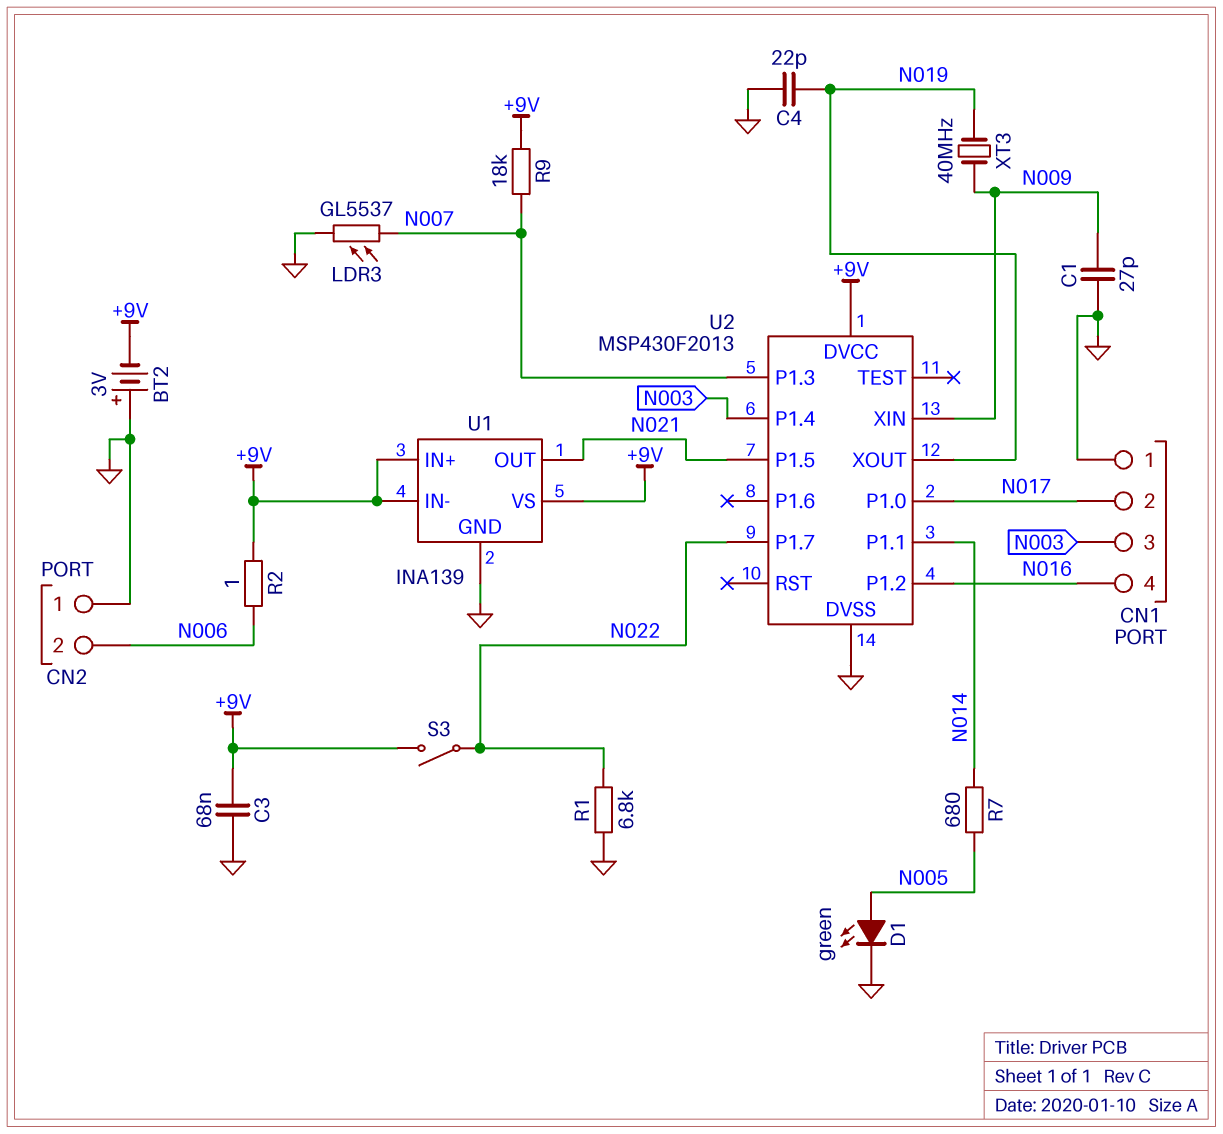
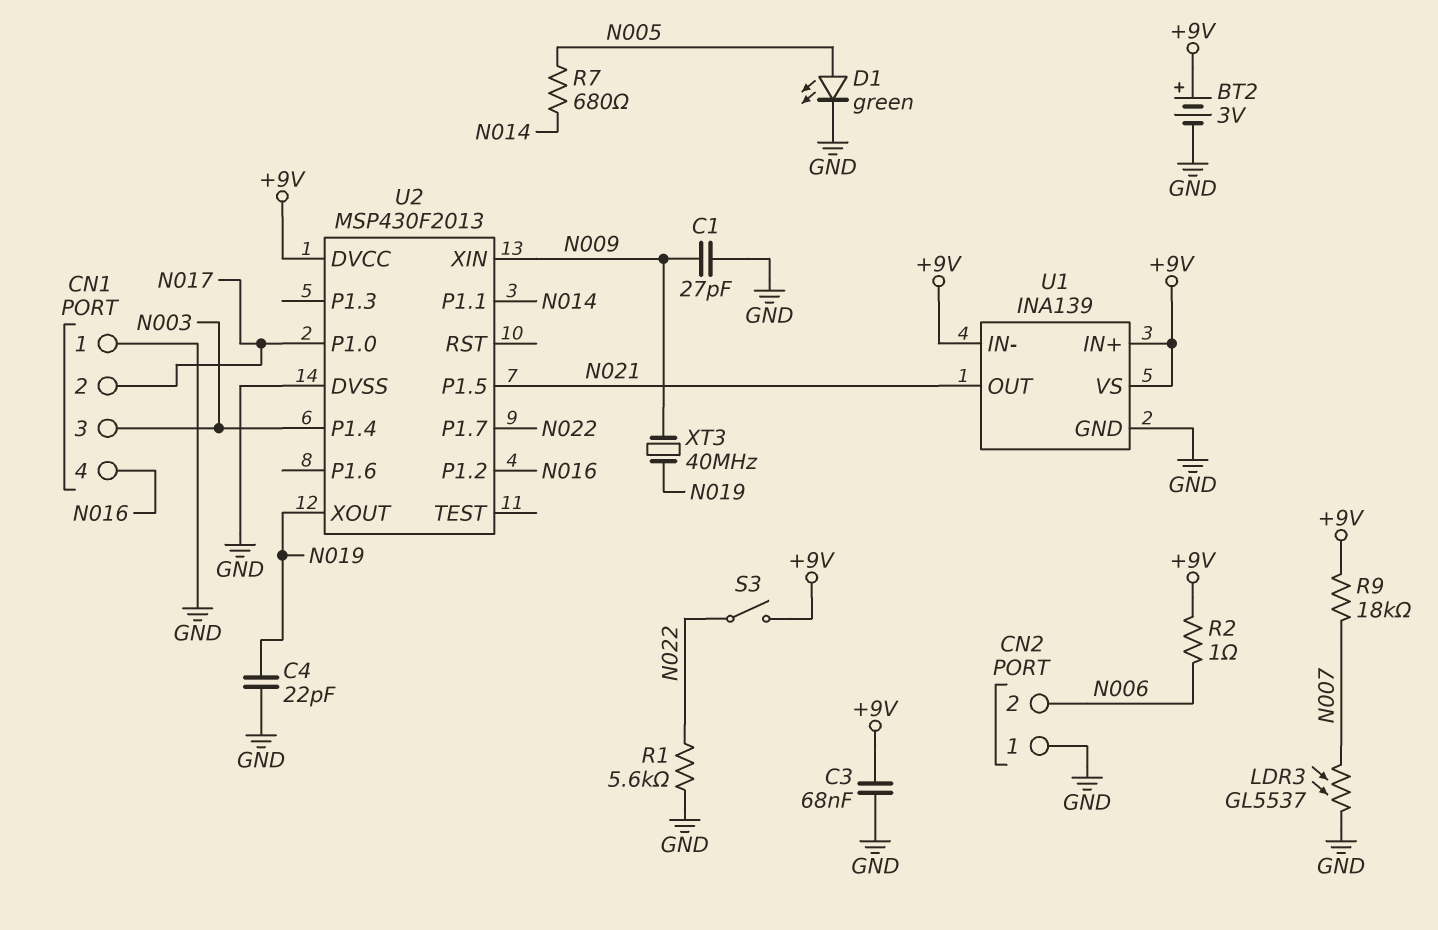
BT2: 3V (plus GND, minus +9V) -> 3V (plus +9V, minus GND)
R1: 6.8k (GND, N022) -> 5.6k (GND, N022)
U2 pin P1.3: N007 -> none

